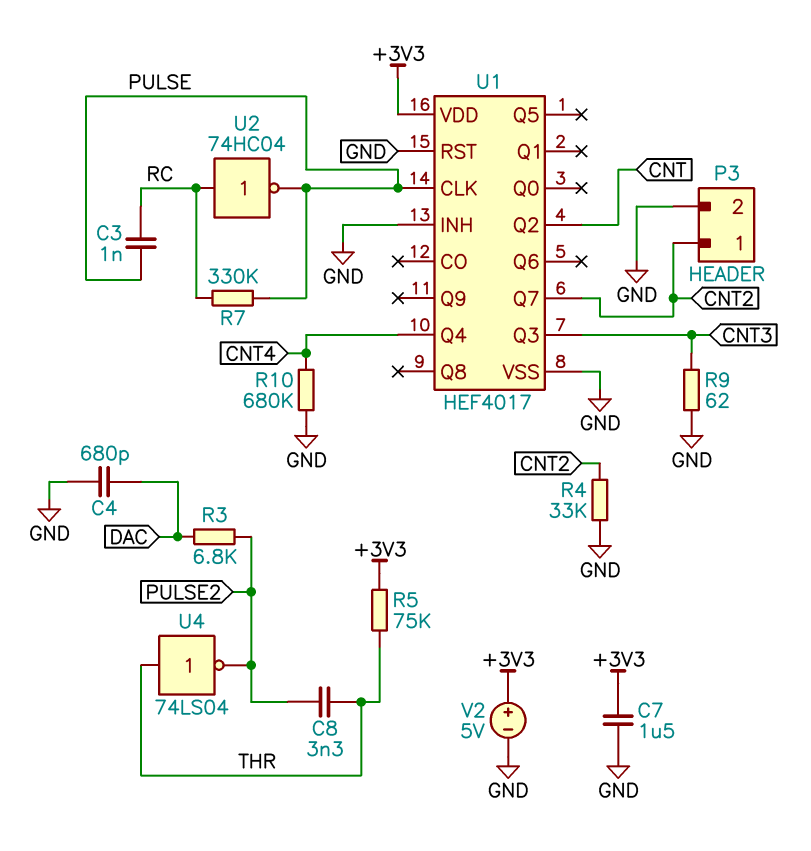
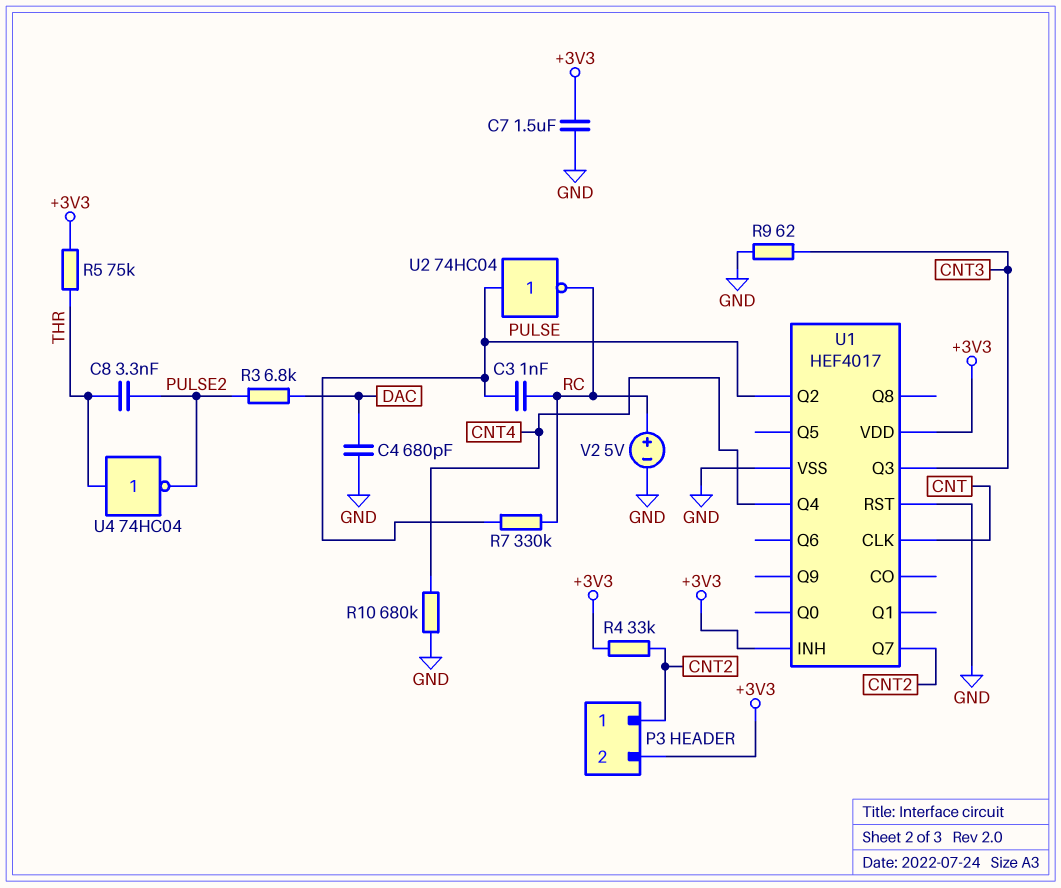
P3 pin 2: GND -> +3V3
R4: 33k (CNT2, GND) -> 33k (+3V3, CNT2)
U1 pin CLK: PULSE -> CNT
U1 pin INH: GND -> +3V3
U1 pin Q2: CNT -> PULSE
U2: NOT 74HC04 (in RC, out PULSE) -> NOT 74HC04 (in PULSE, out RC)
U4: NOT 74LS04 (in THR, out PULSE2) -> NOT 74HC04 (in THR, out PULSE2)
V2: 5V (plus +3V3, minus GND) -> 5V (plus RC, minus GND)

